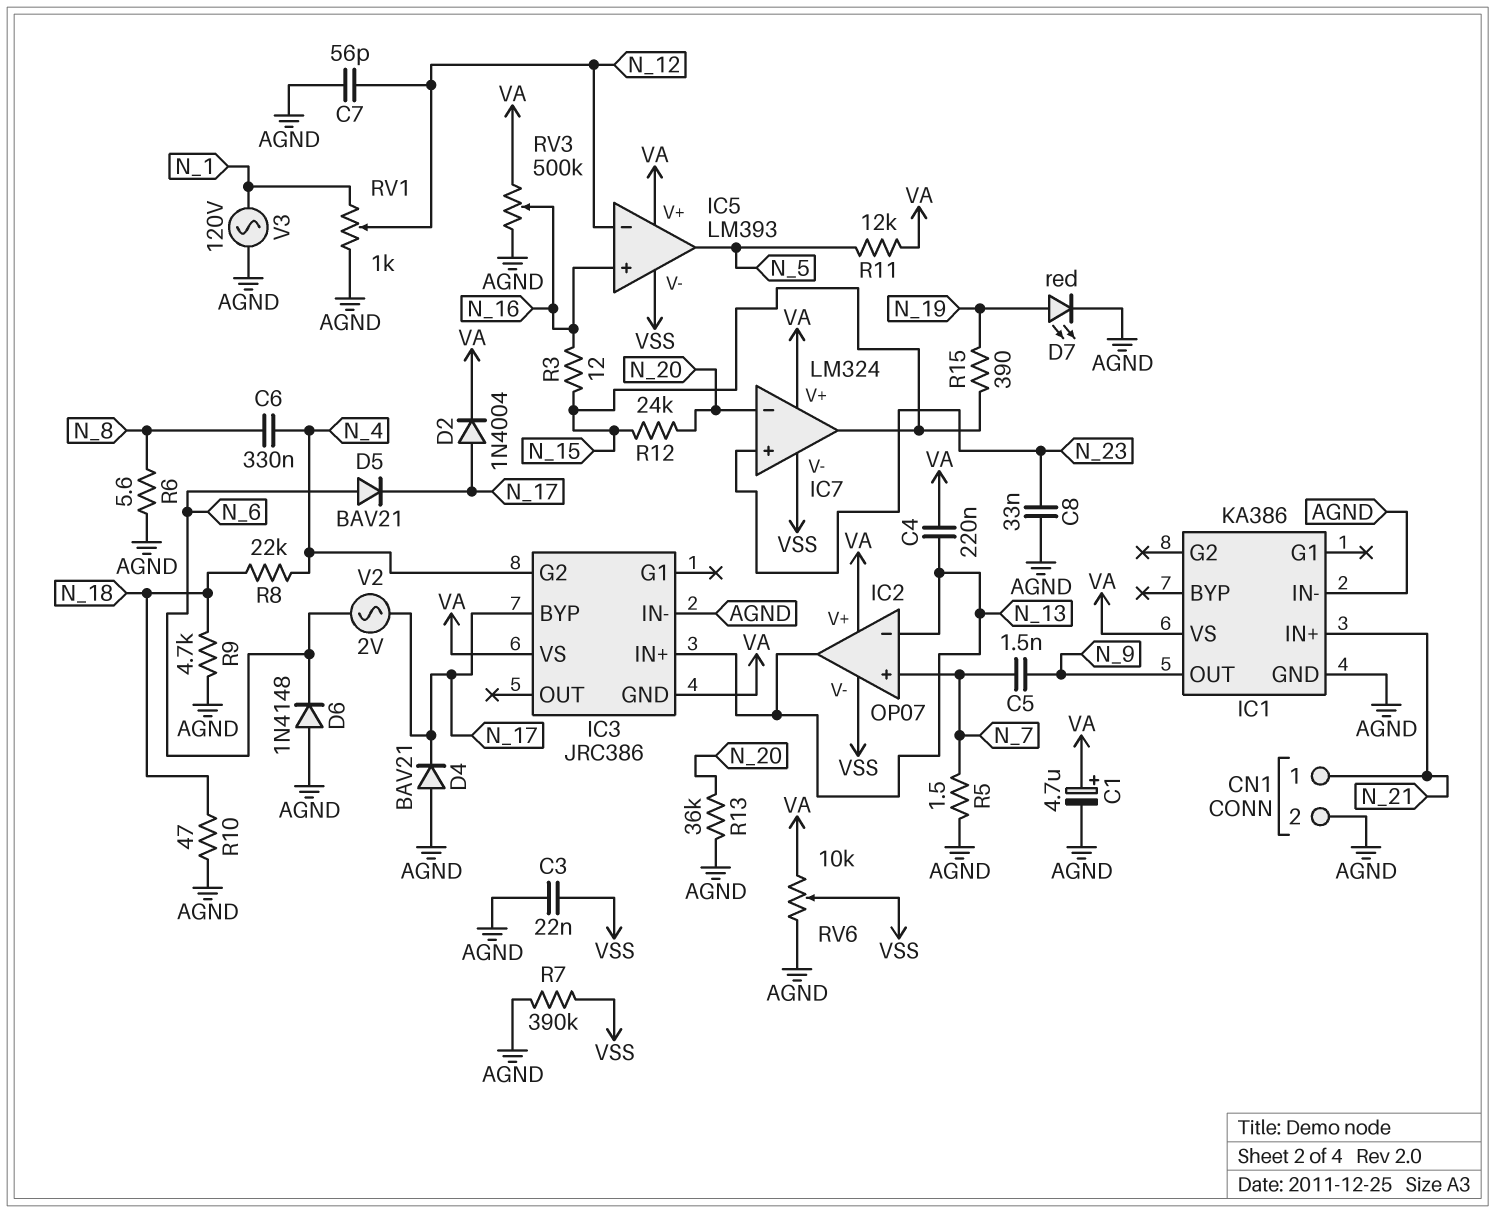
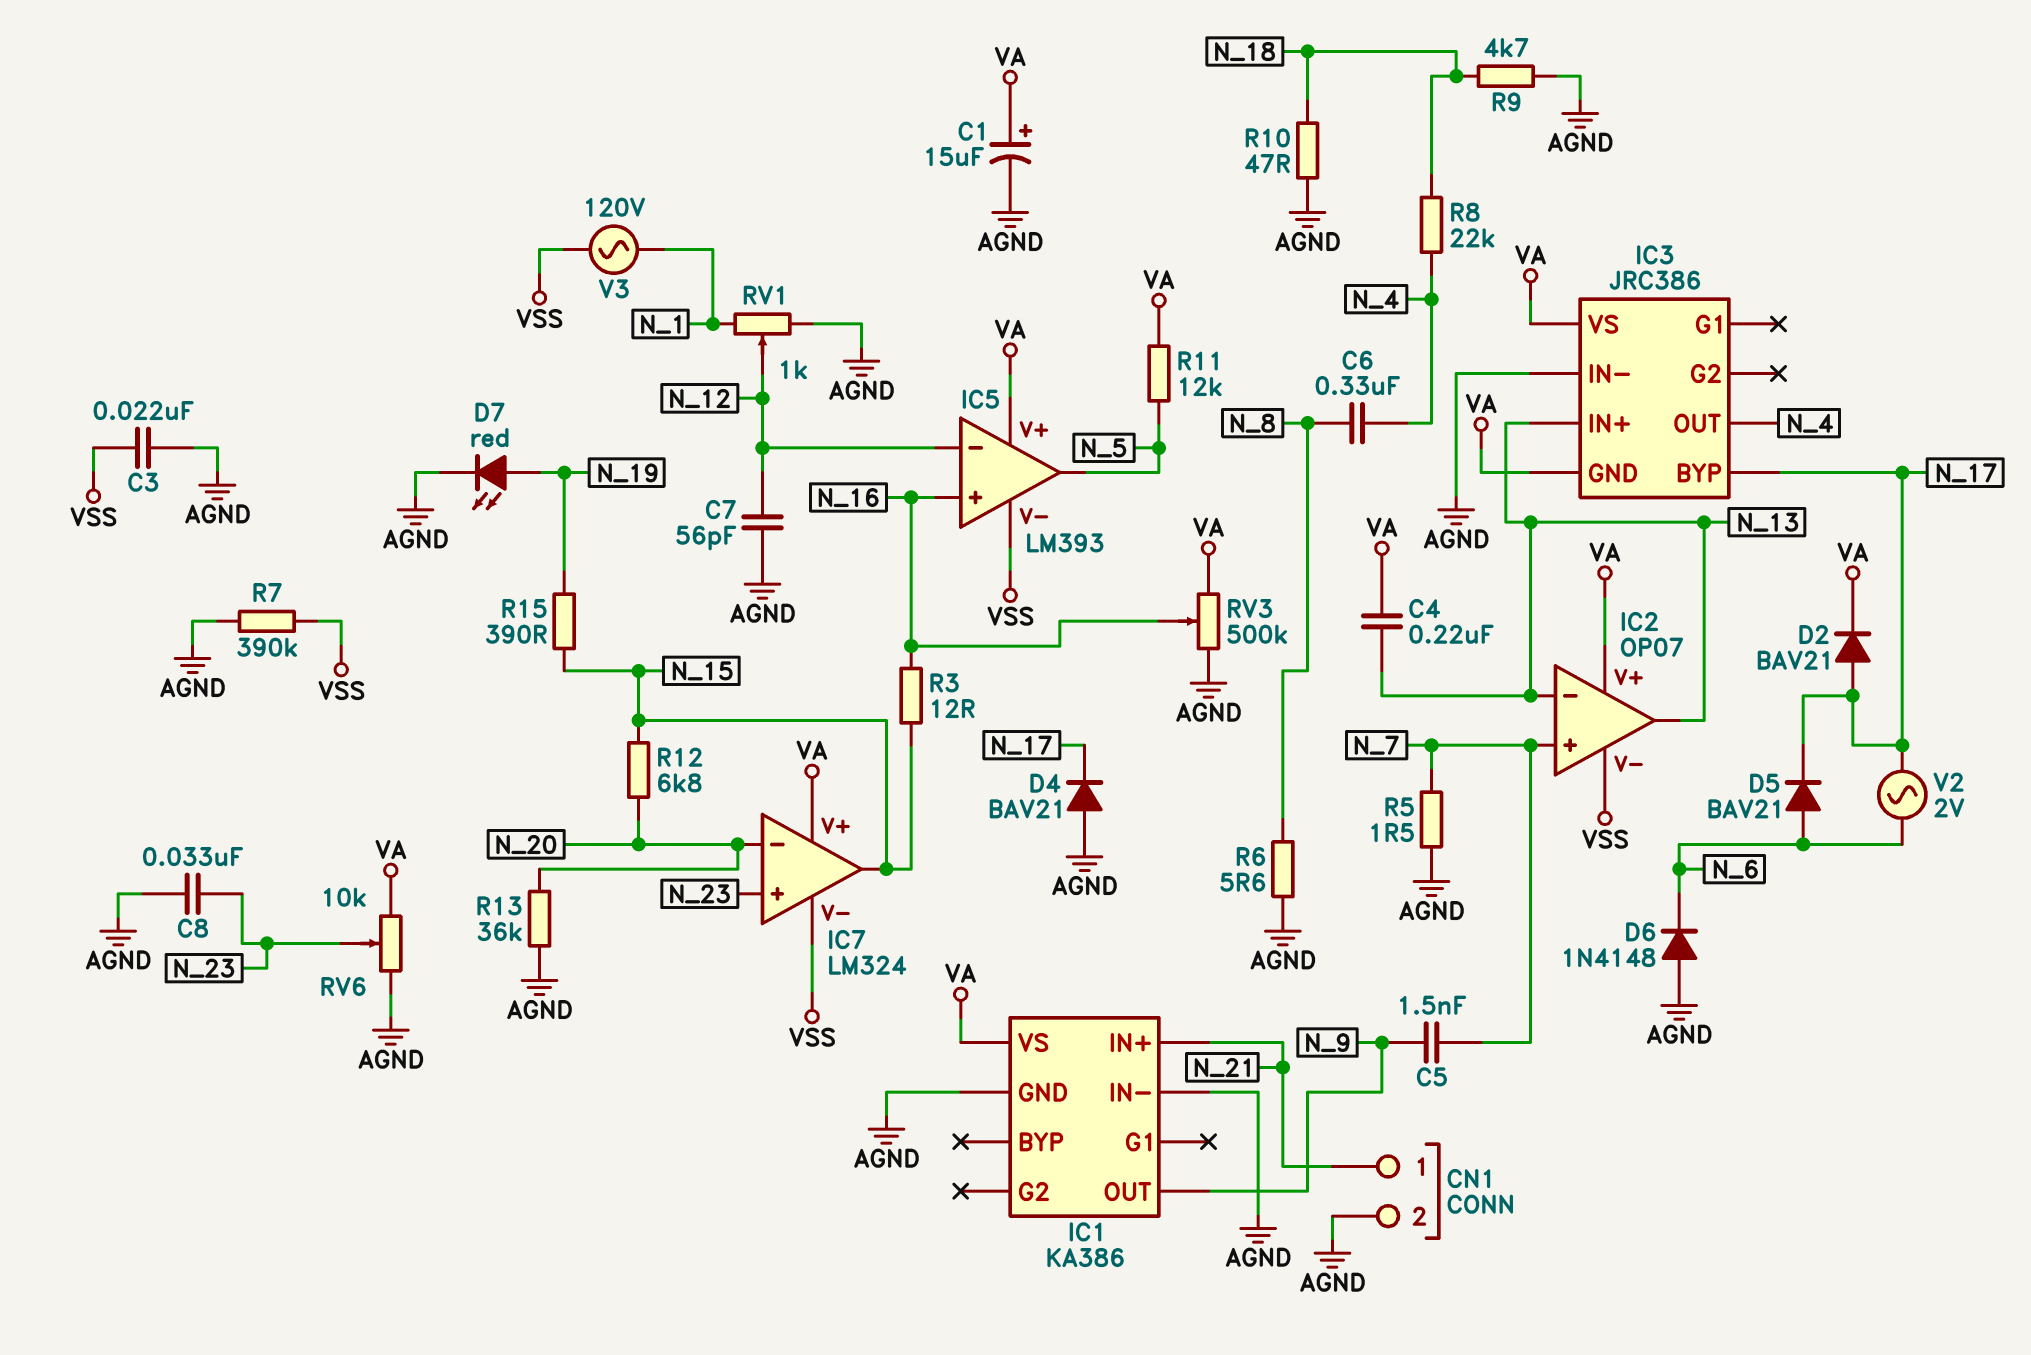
C1: 4.7uF (plus VA, minus AGND) -> 15uF (plus VA, minus AGND)
D2: diode 1N4004 (A N_17, K VA) -> diode BAV21 (A N_17, K VA)
IC3 pin G2: N_4 -> none
IC3 pin OUT: none -> N_4
R12: 24k (N_15, N_20) -> 6.8k (N_15, N_20)
RV6: 10k (AGND, VA, wiper VSS) -> 10k (AGND, VA, wiper N_23)
V3: AC 120V (AGND, N_1) -> AC 120V (N_1, VSS)

